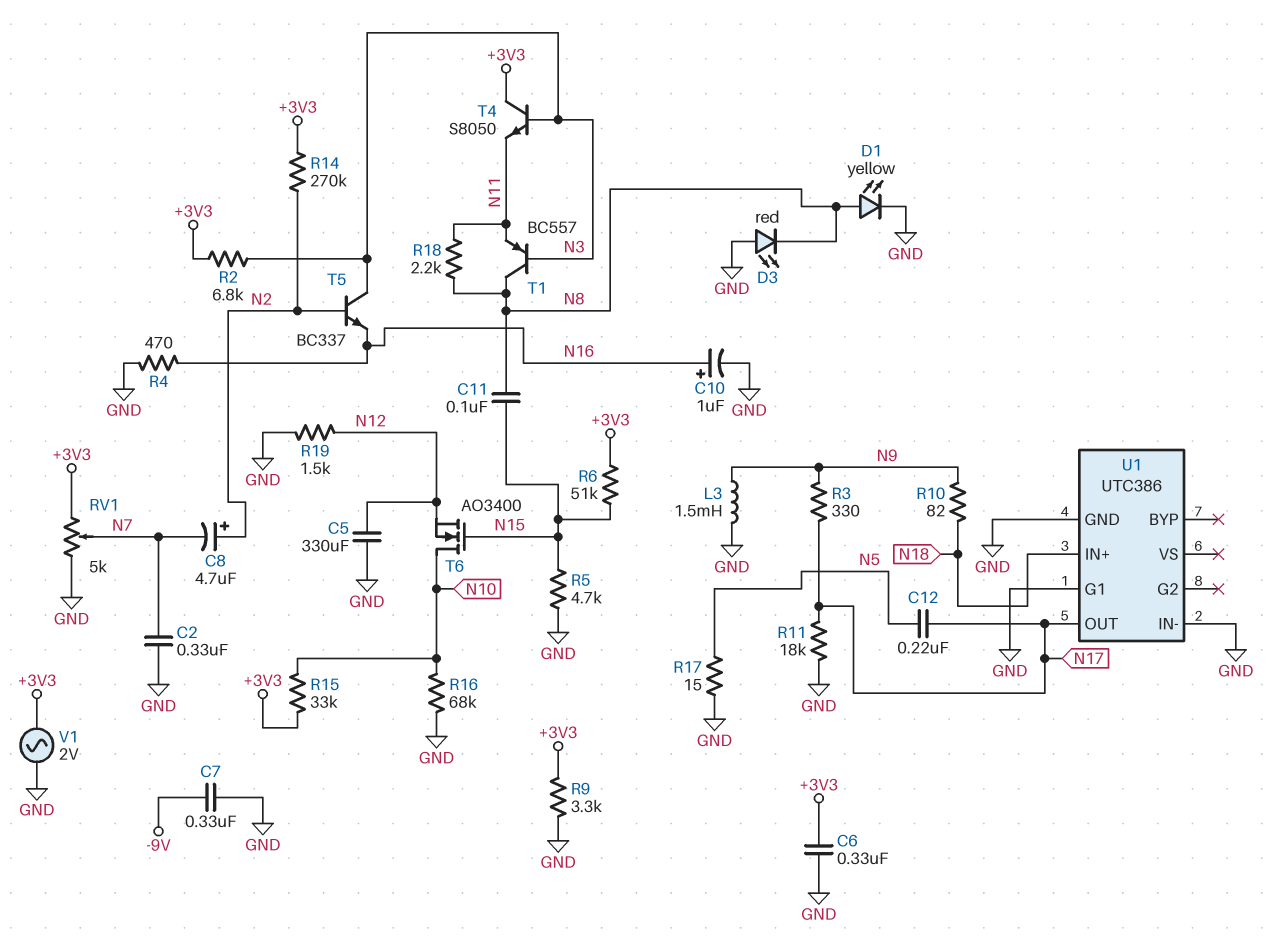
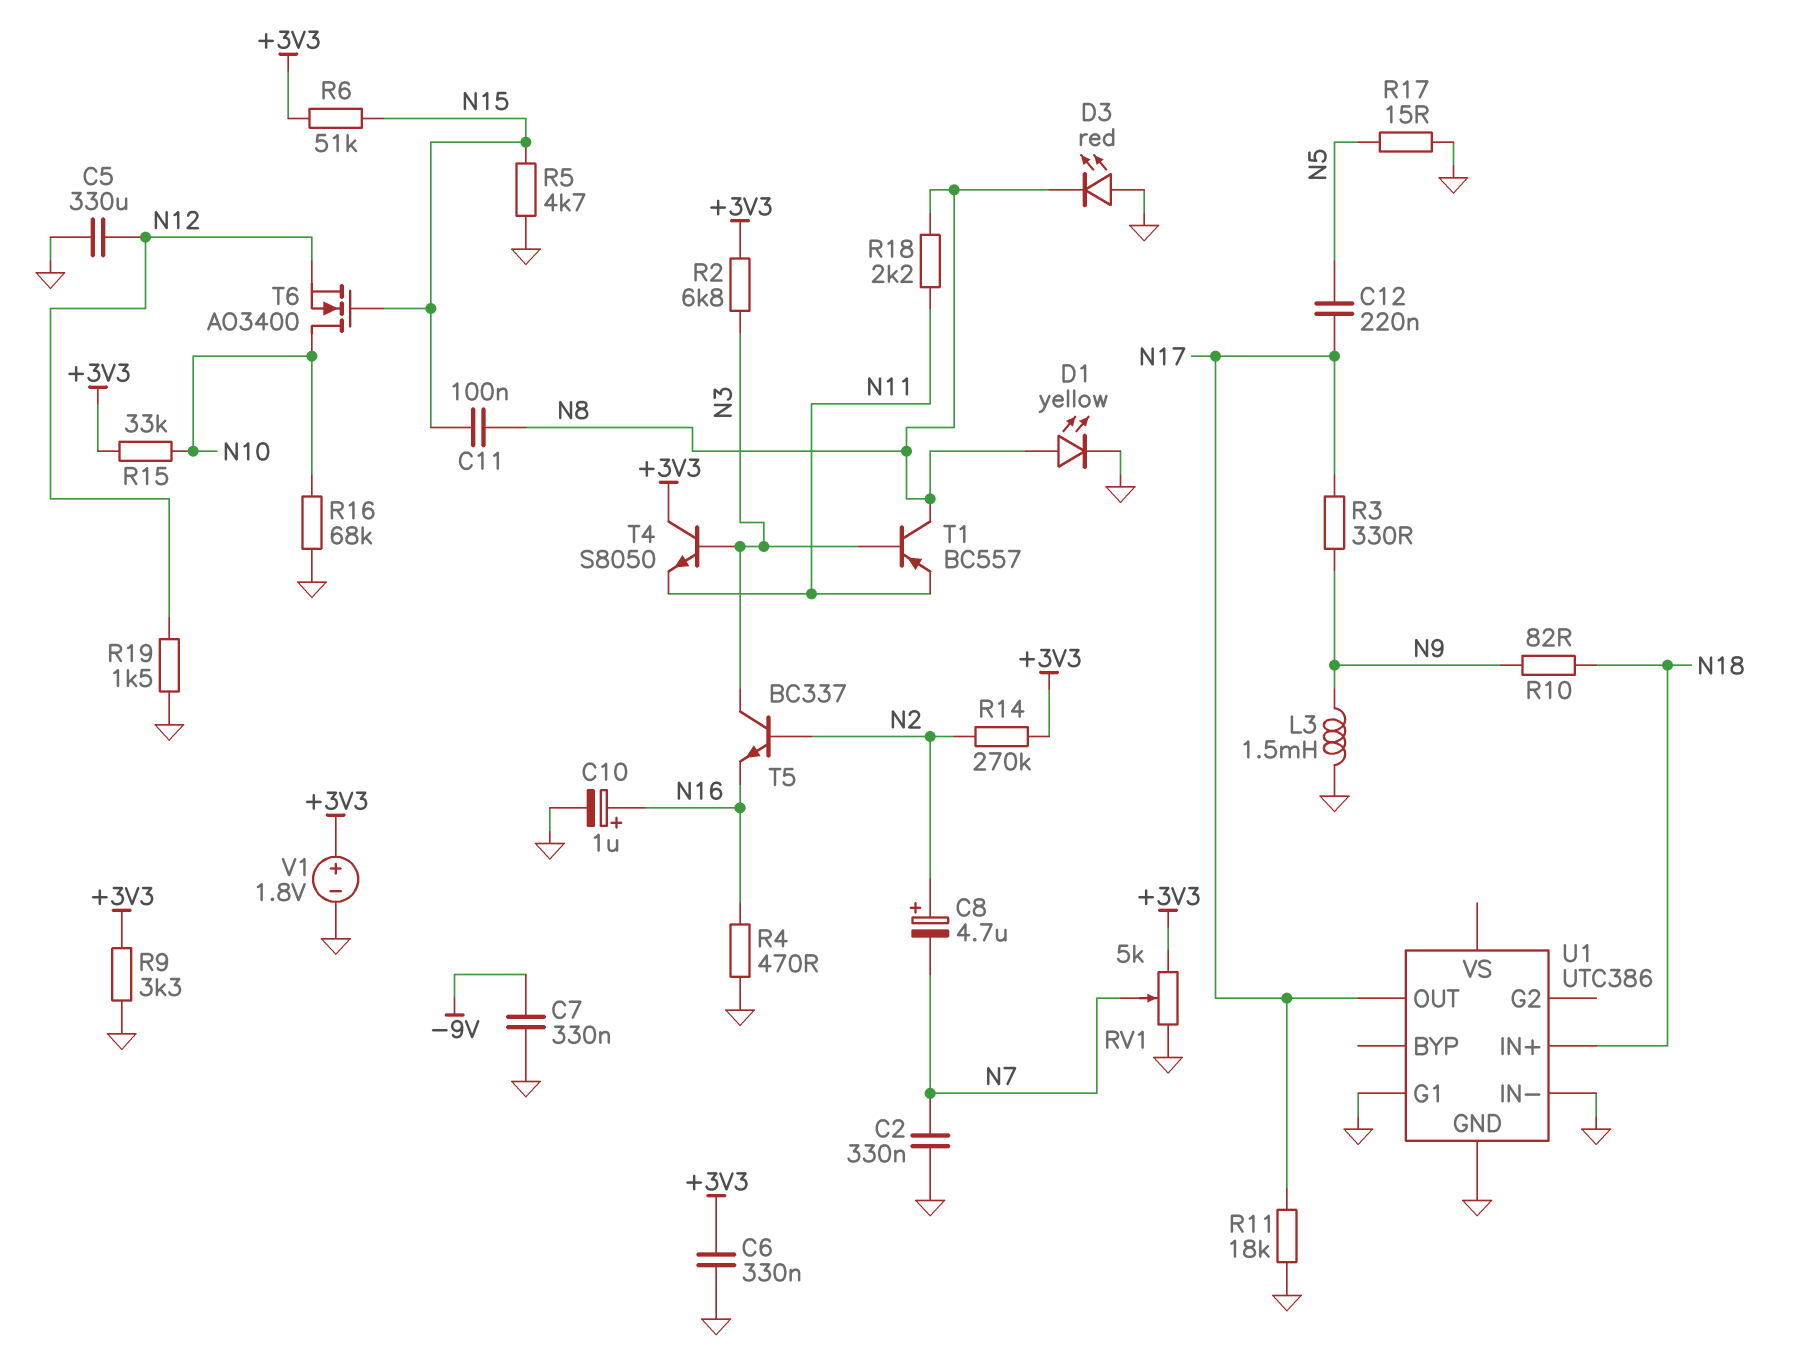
V1: AC 2V (+3V3, GND) -> 1.8V (plus +3V3, minus GND)

